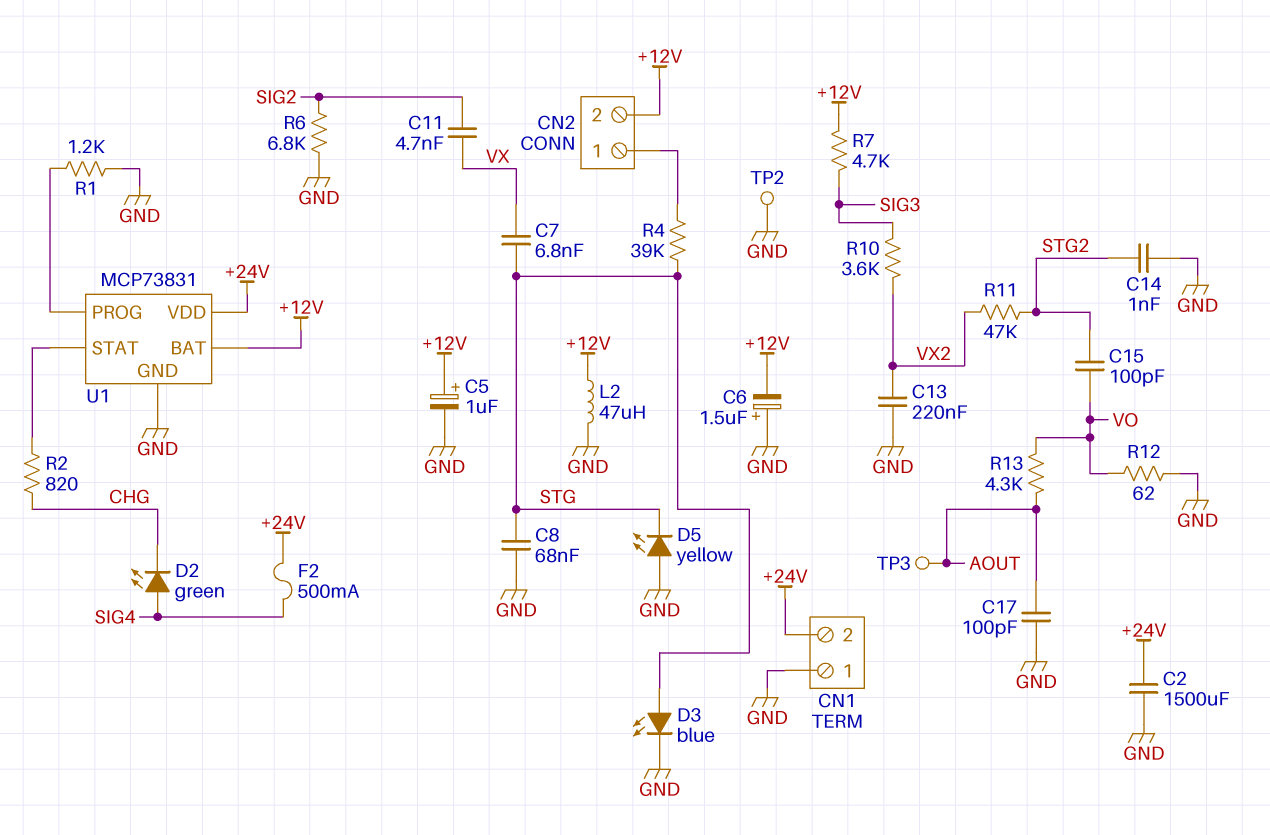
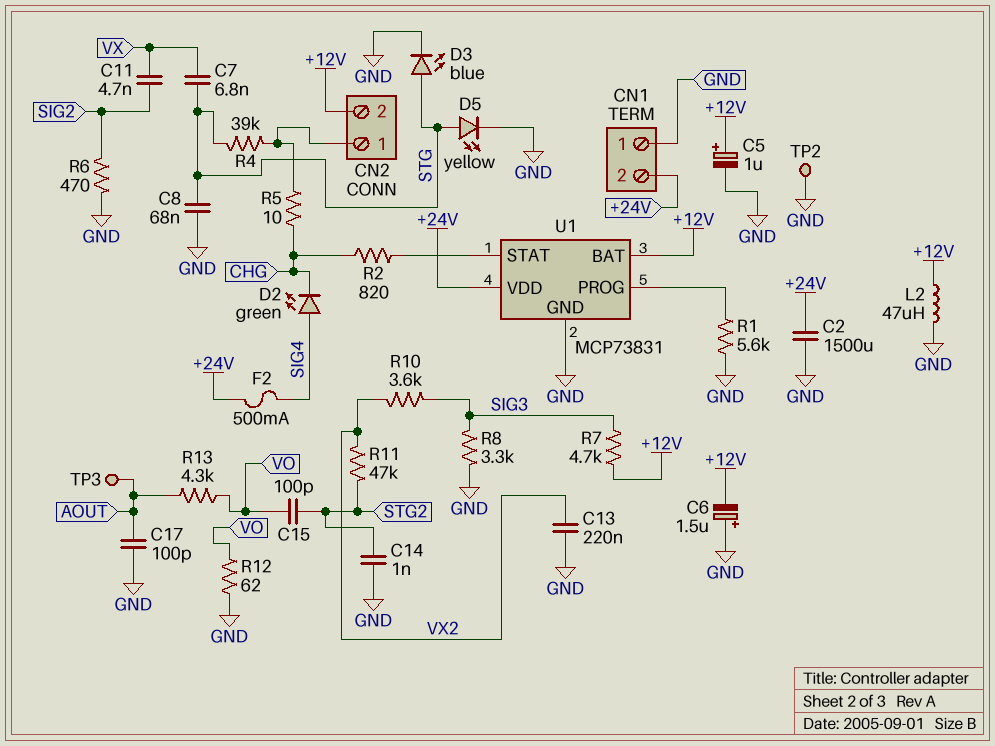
D5: LED yellow (A GND, K STG) -> LED yellow (A STG, K GND)
R1: 1.2k (GND, U1/PROG) -> 5.6k (GND, U1/PROG)
R5: none -> 10 (CHG, CN2/1)
R6: 6.8k (GND, SIG2) -> 470 (GND, SIG2)
R8: none -> 3.3k (GND, SIG3)

